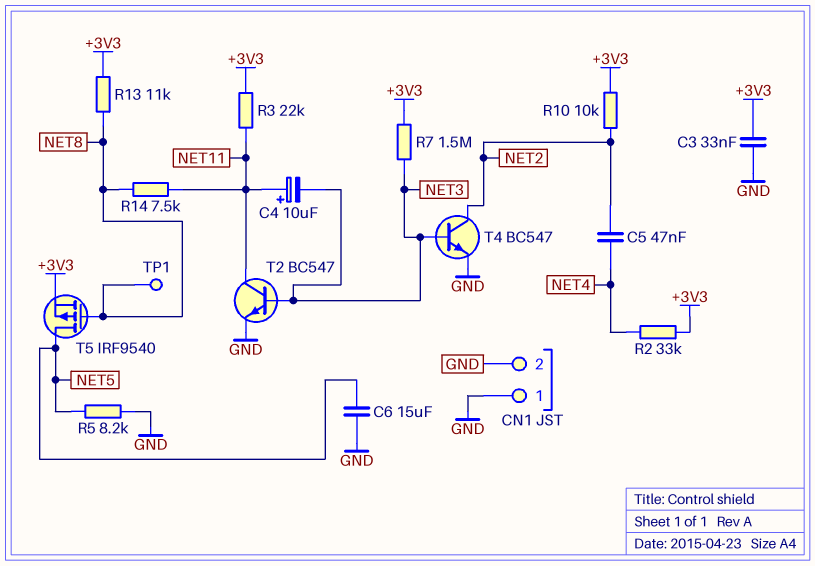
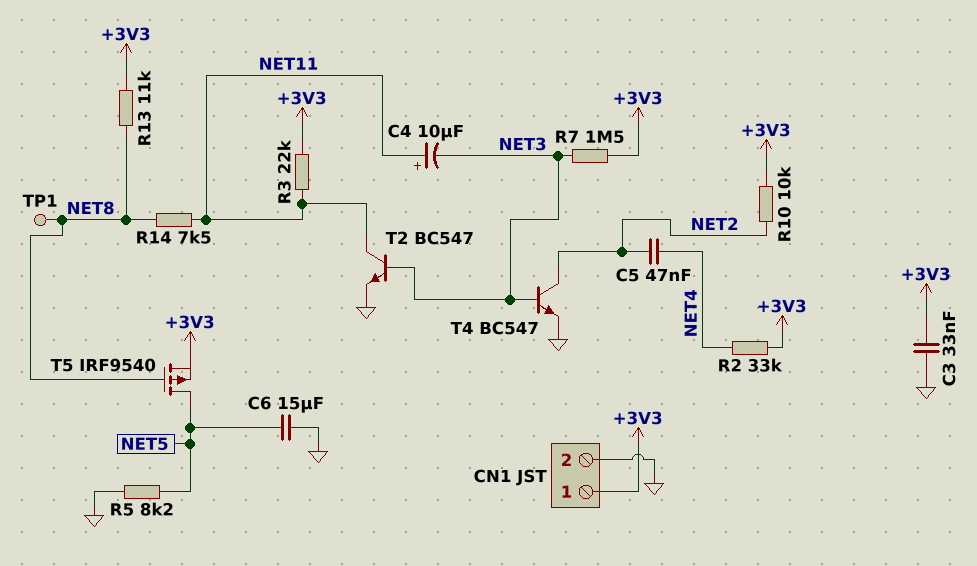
CN1 pin 1: GND -> +3V3

